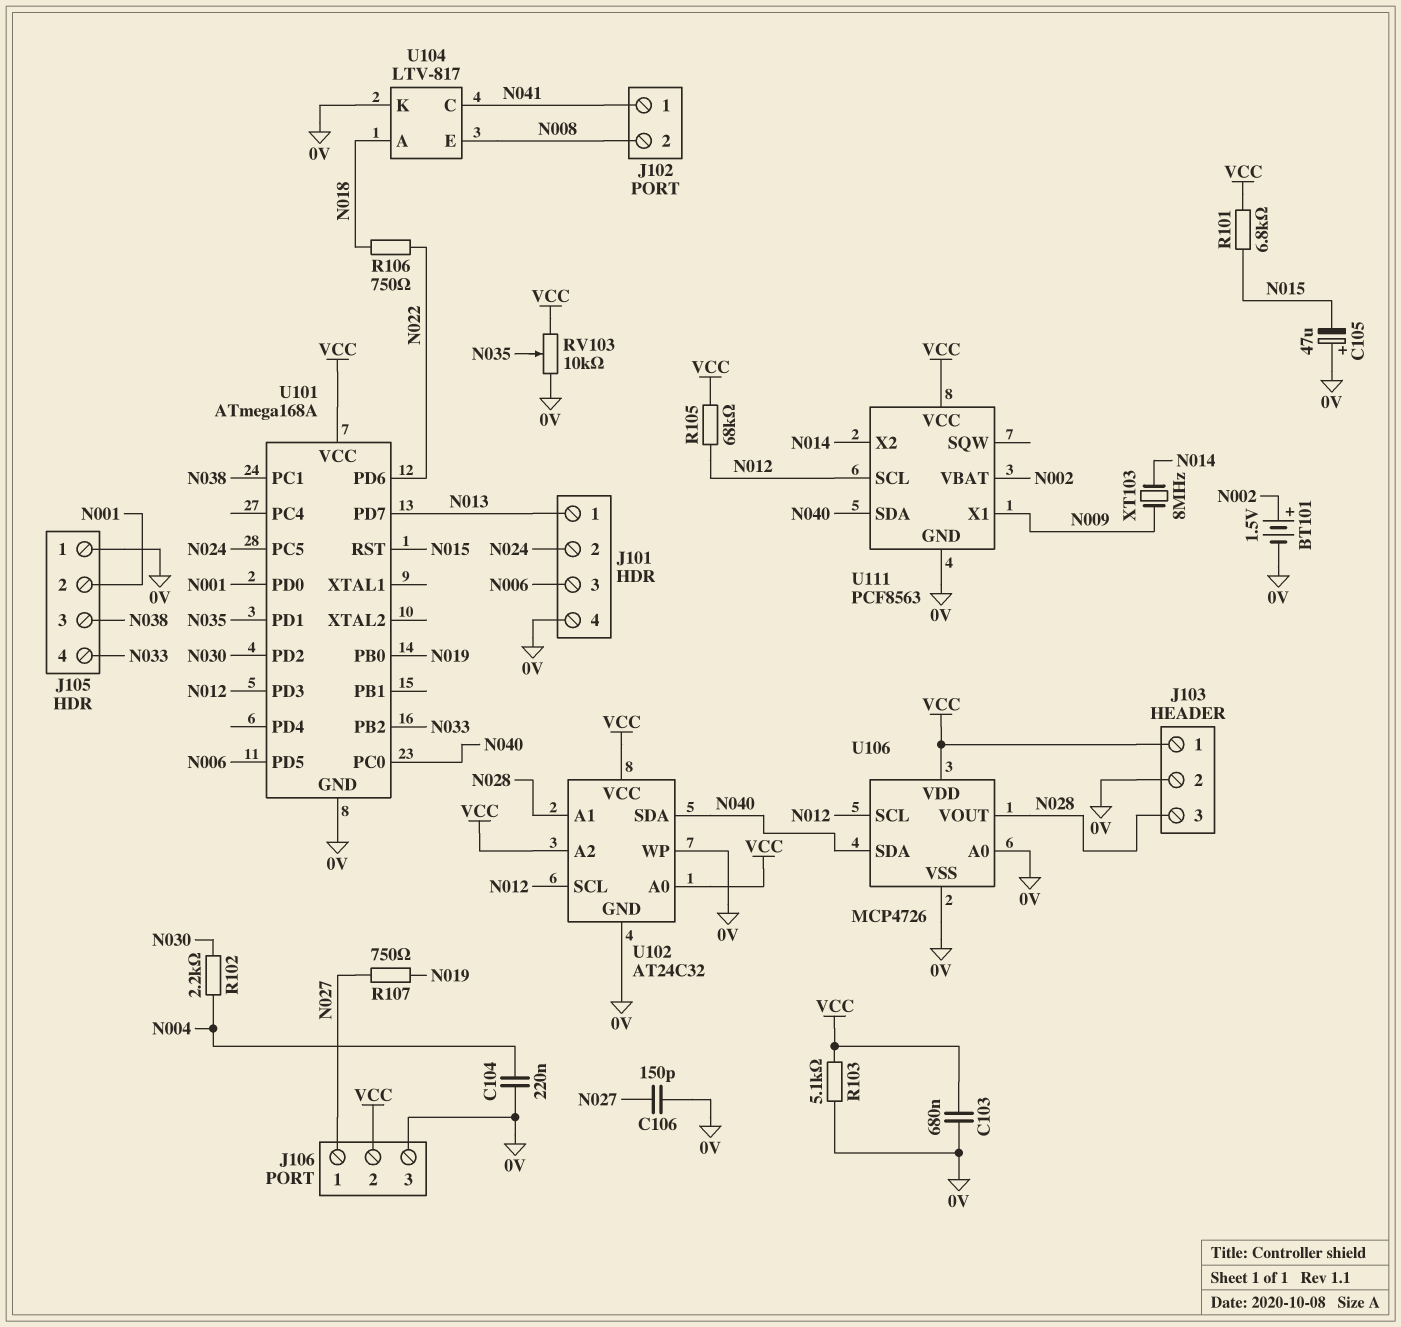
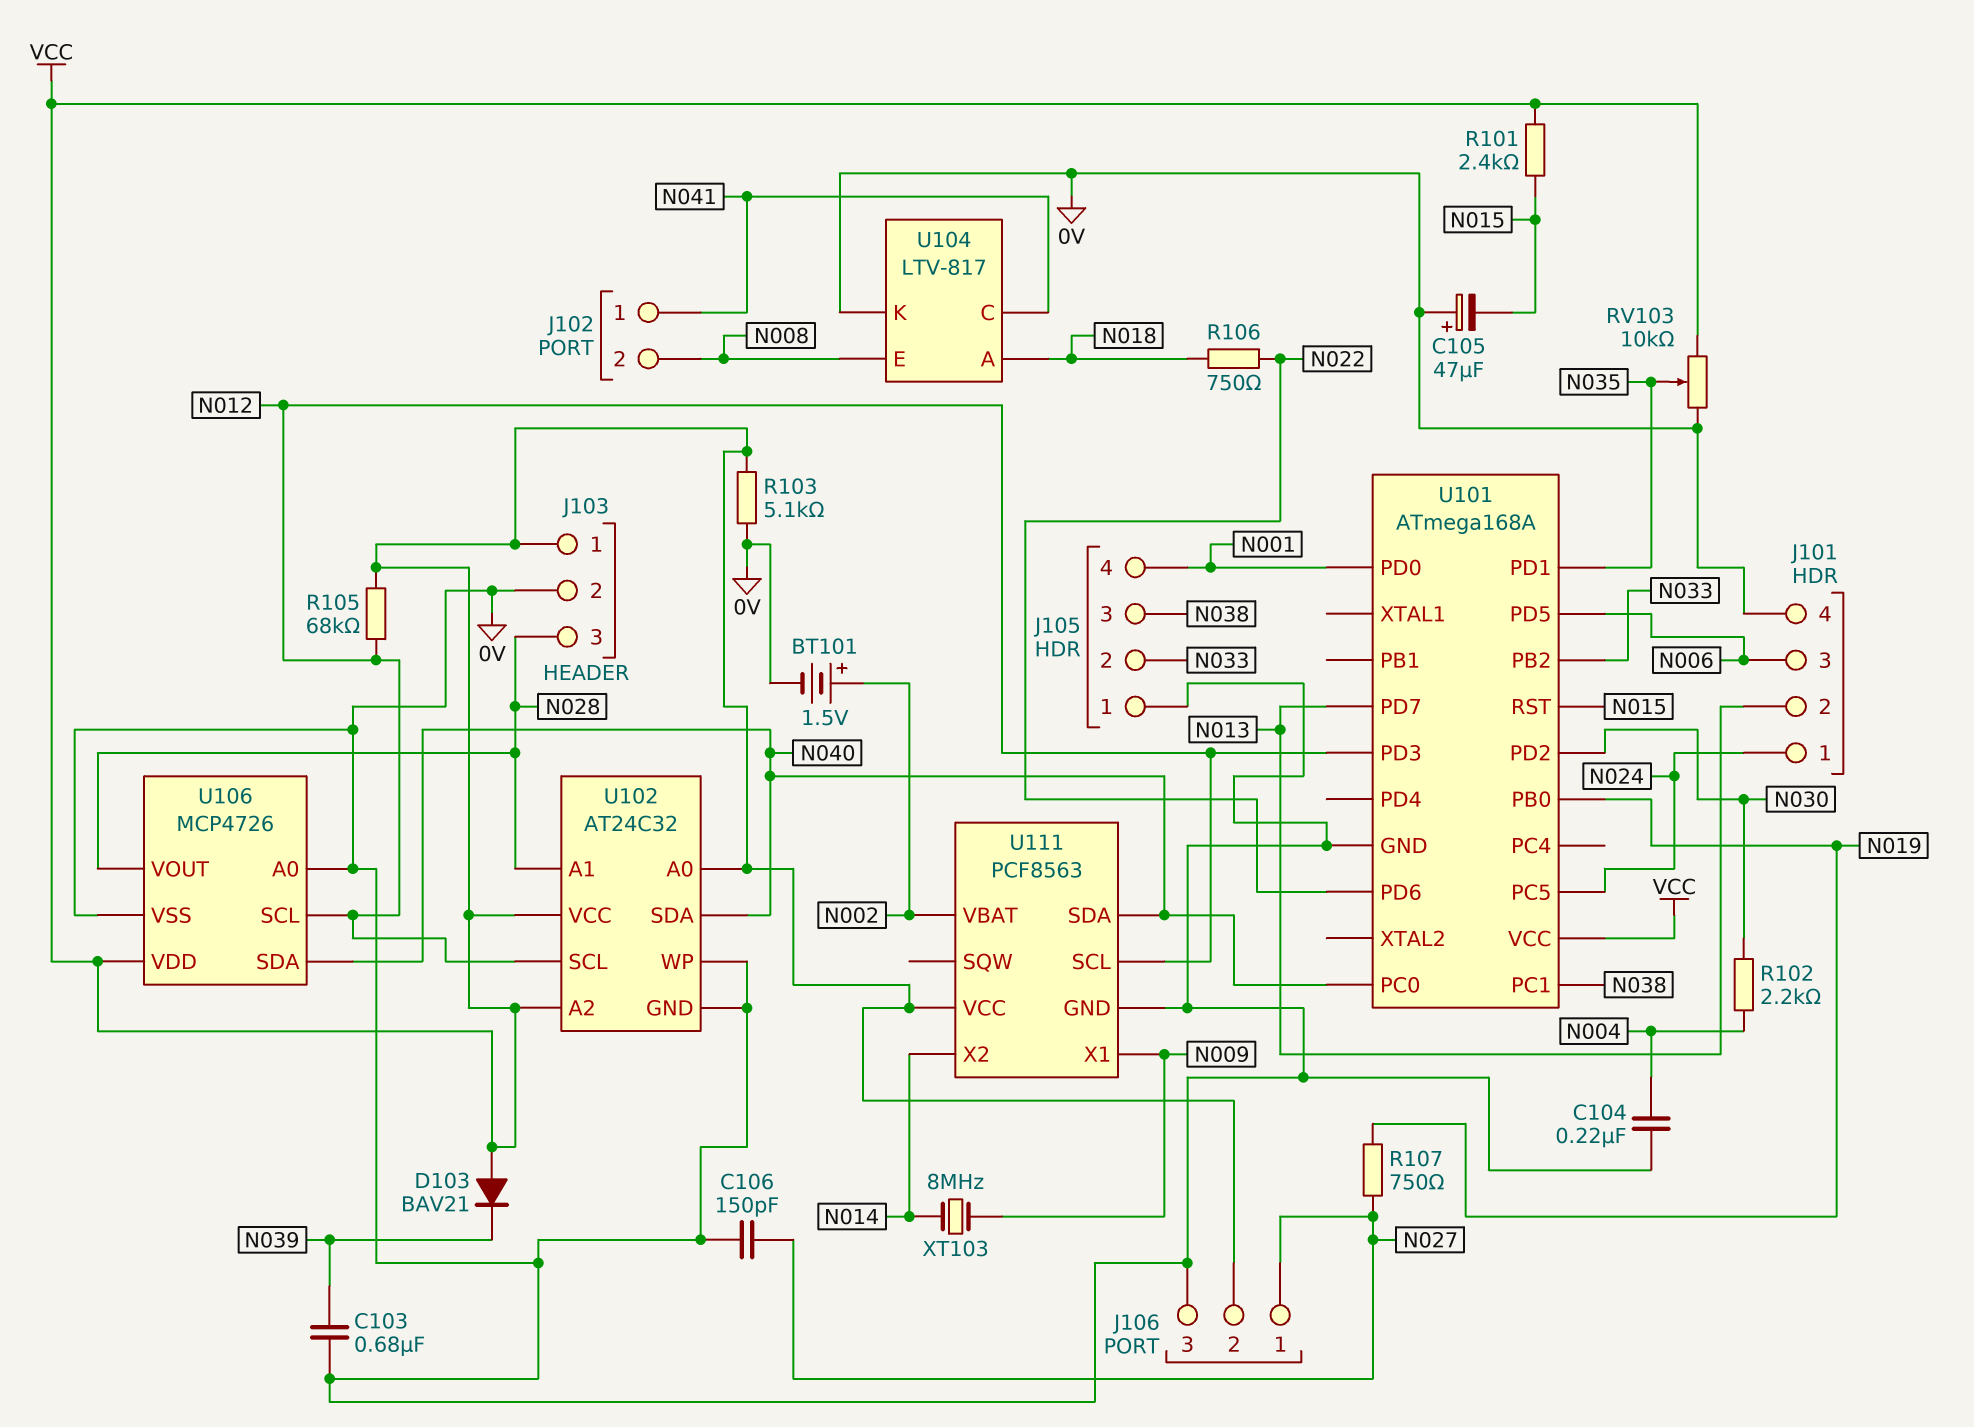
C103: 680nF (0V, VCC) -> 680nF (0V, N039)
D103: none -> diode BAV21 (A VCC, K N039)
J101 pin 1: N013 -> N024
J101 pin 2: N024 -> N013
J105 pin 2: N001 -> N033
J105 pin 4: N033 -> N001
R101: 6.8k (N015, VCC) -> 2.4k (N015, VCC)

